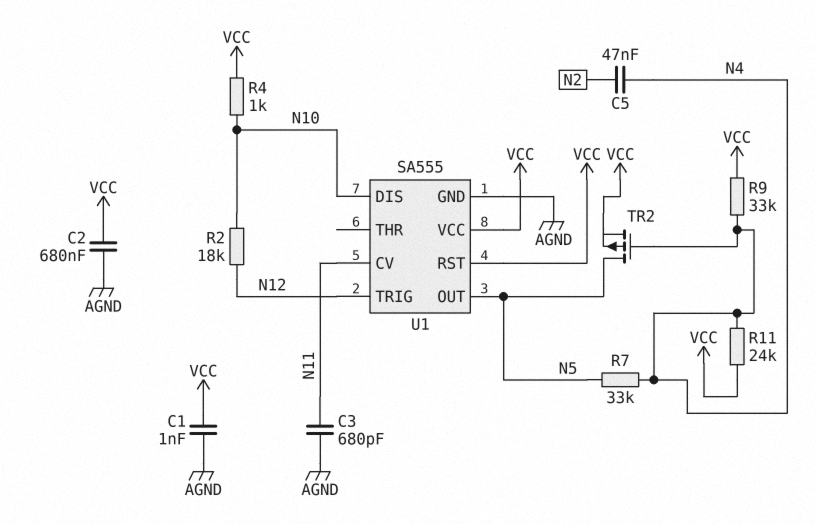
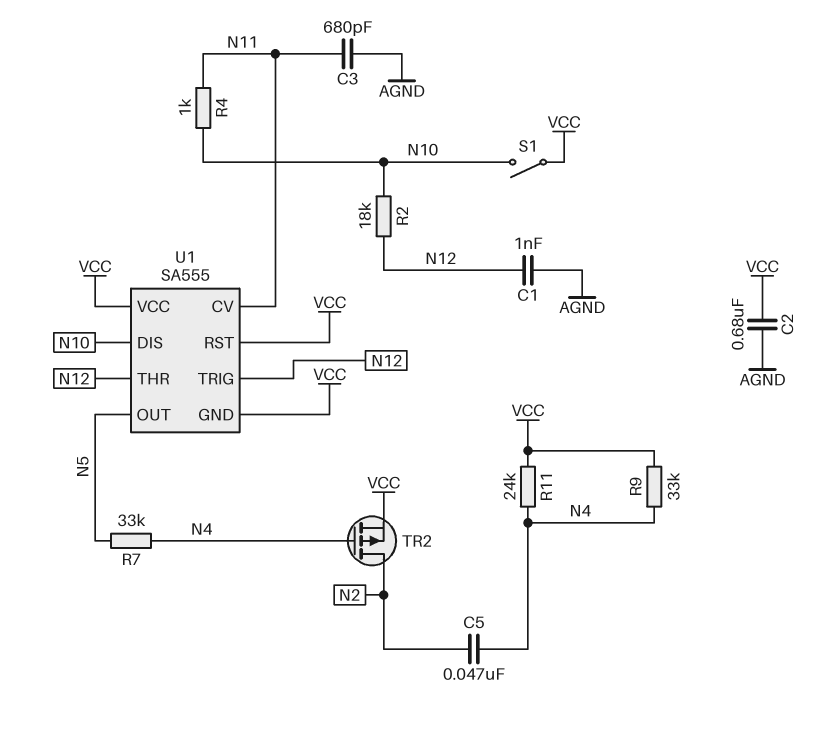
C1: 1nF (AGND, VCC) -> 1nF (AGND, N12)
R4: 1k (N10, VCC) -> 1k (N10, N11)
S1: none -> switch (N10, VCC)
TR2: PMOS (G N4, D N5, S VCC) -> PMOS (G N4, D N2, S VCC)
U1 pin GND: AGND -> VCC
U1 pin THR: none -> N12

